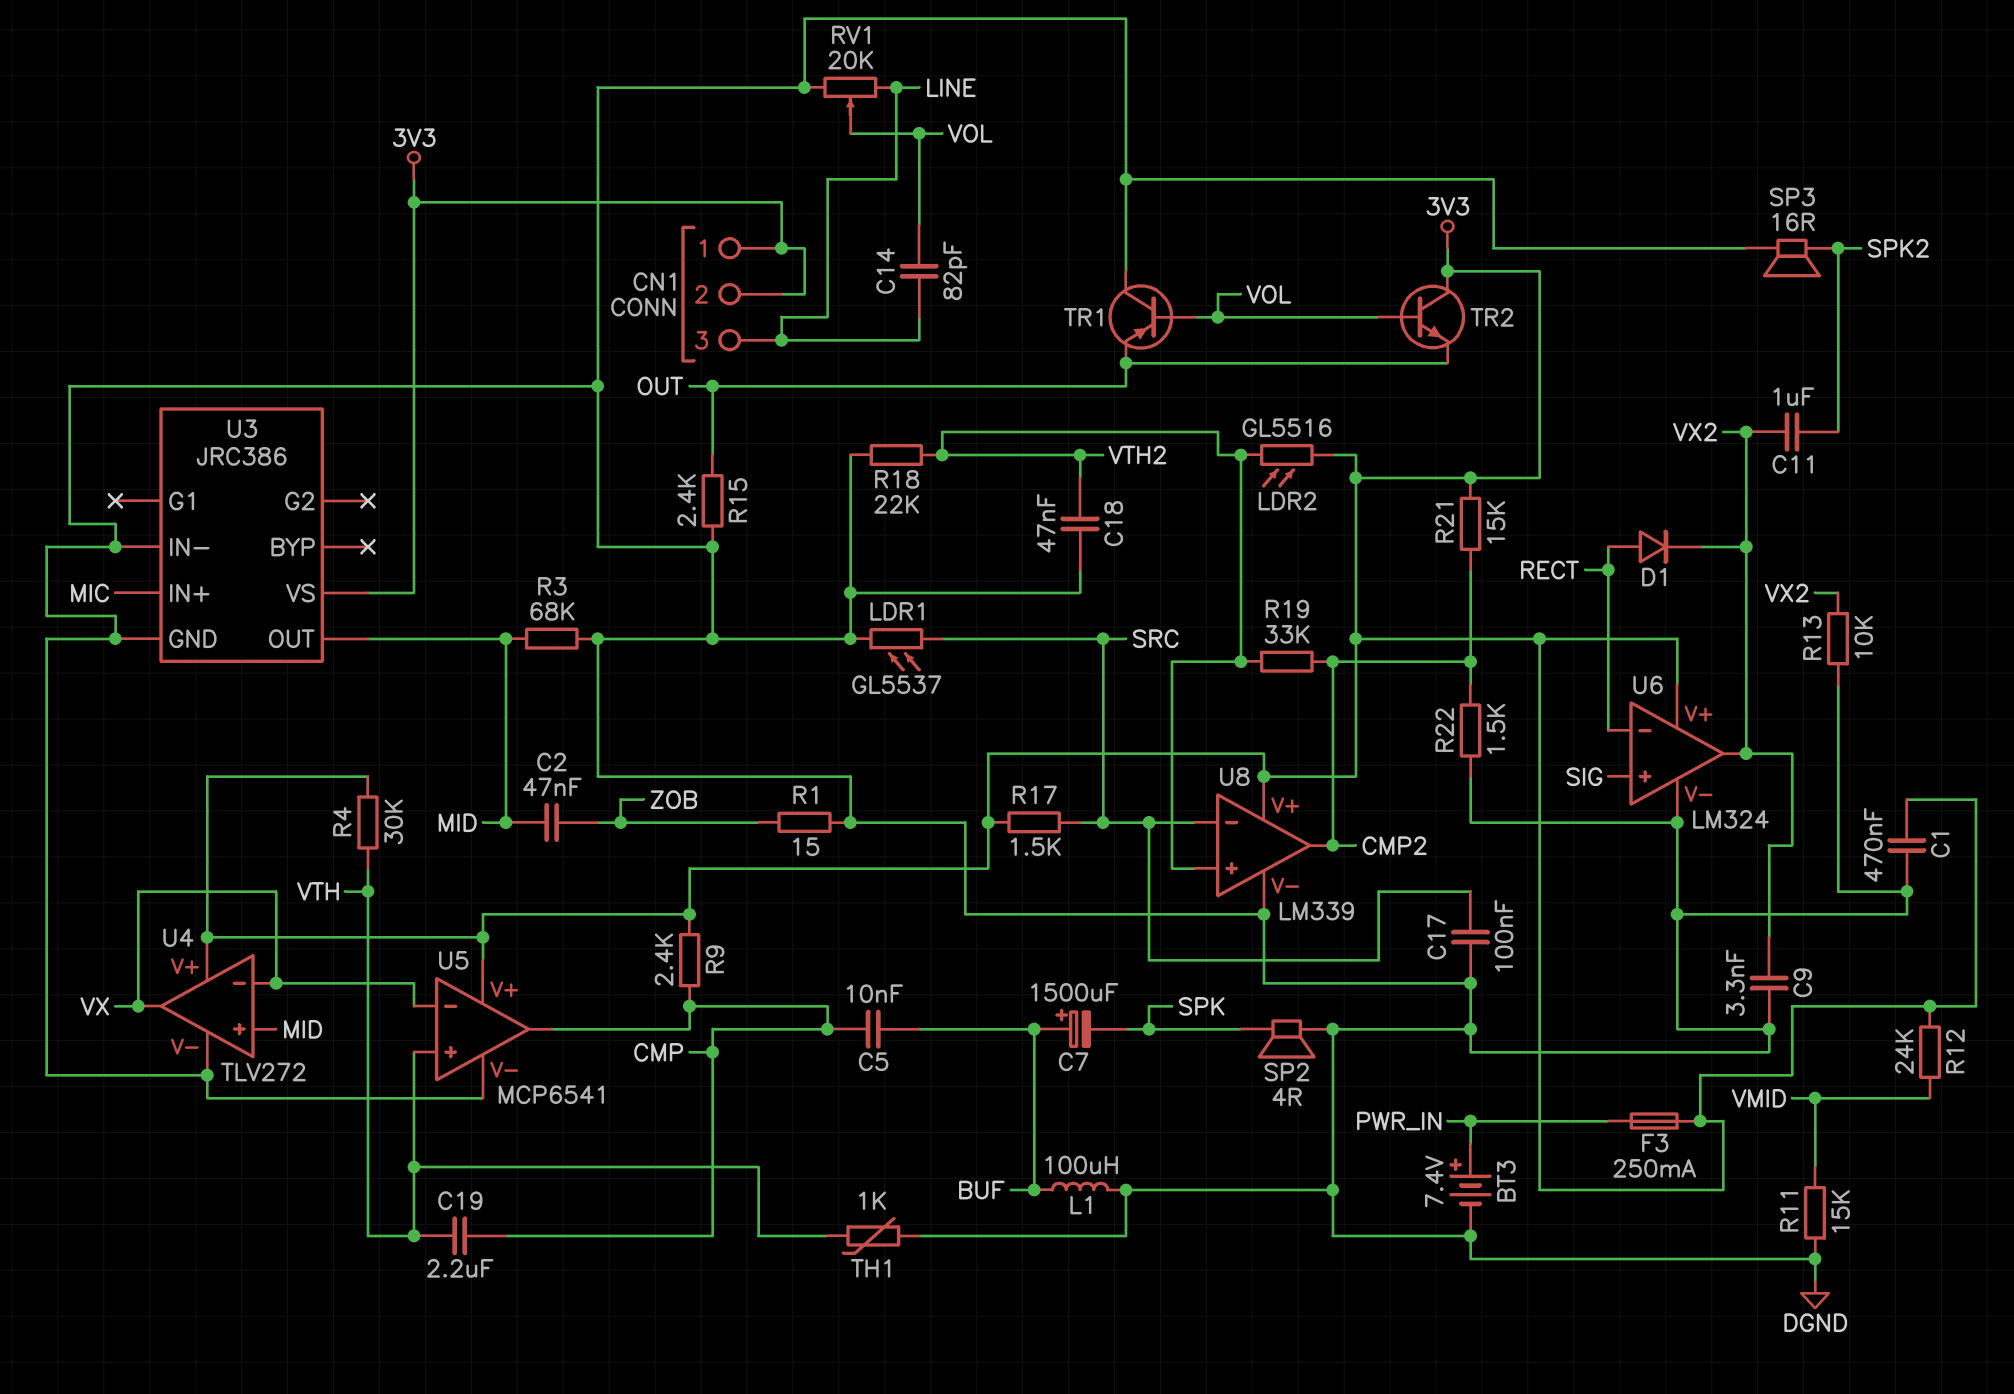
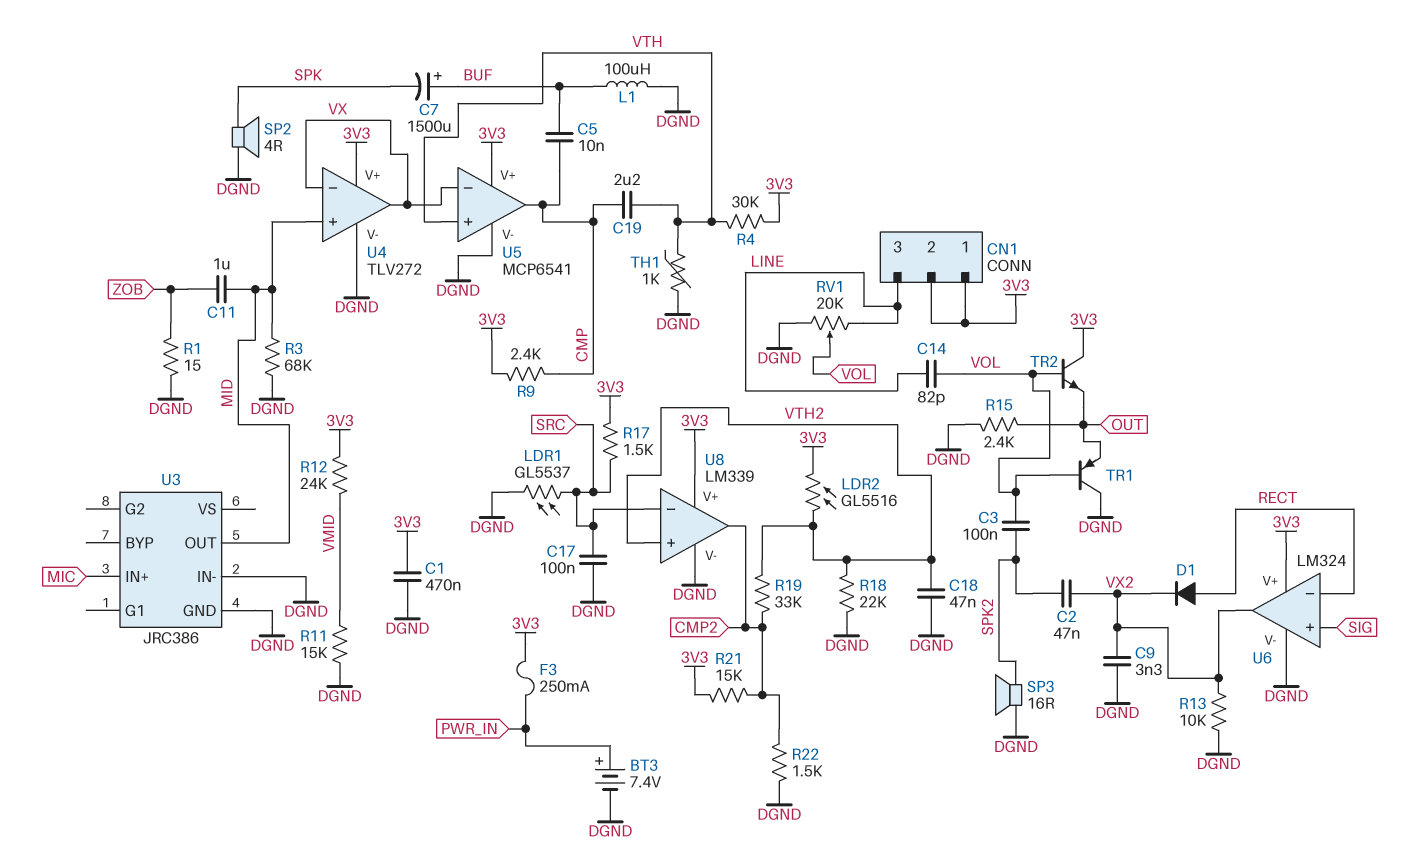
C2: 47nF (MID, ZOB) -> 47nF (SPK2, VX2)
C3: none -> 100nF (SPK2, VOL)
C11: 1uF (SPK2, VX2) -> 1uF (MID, ZOB)
U3 pin VS: 3V3 -> none

